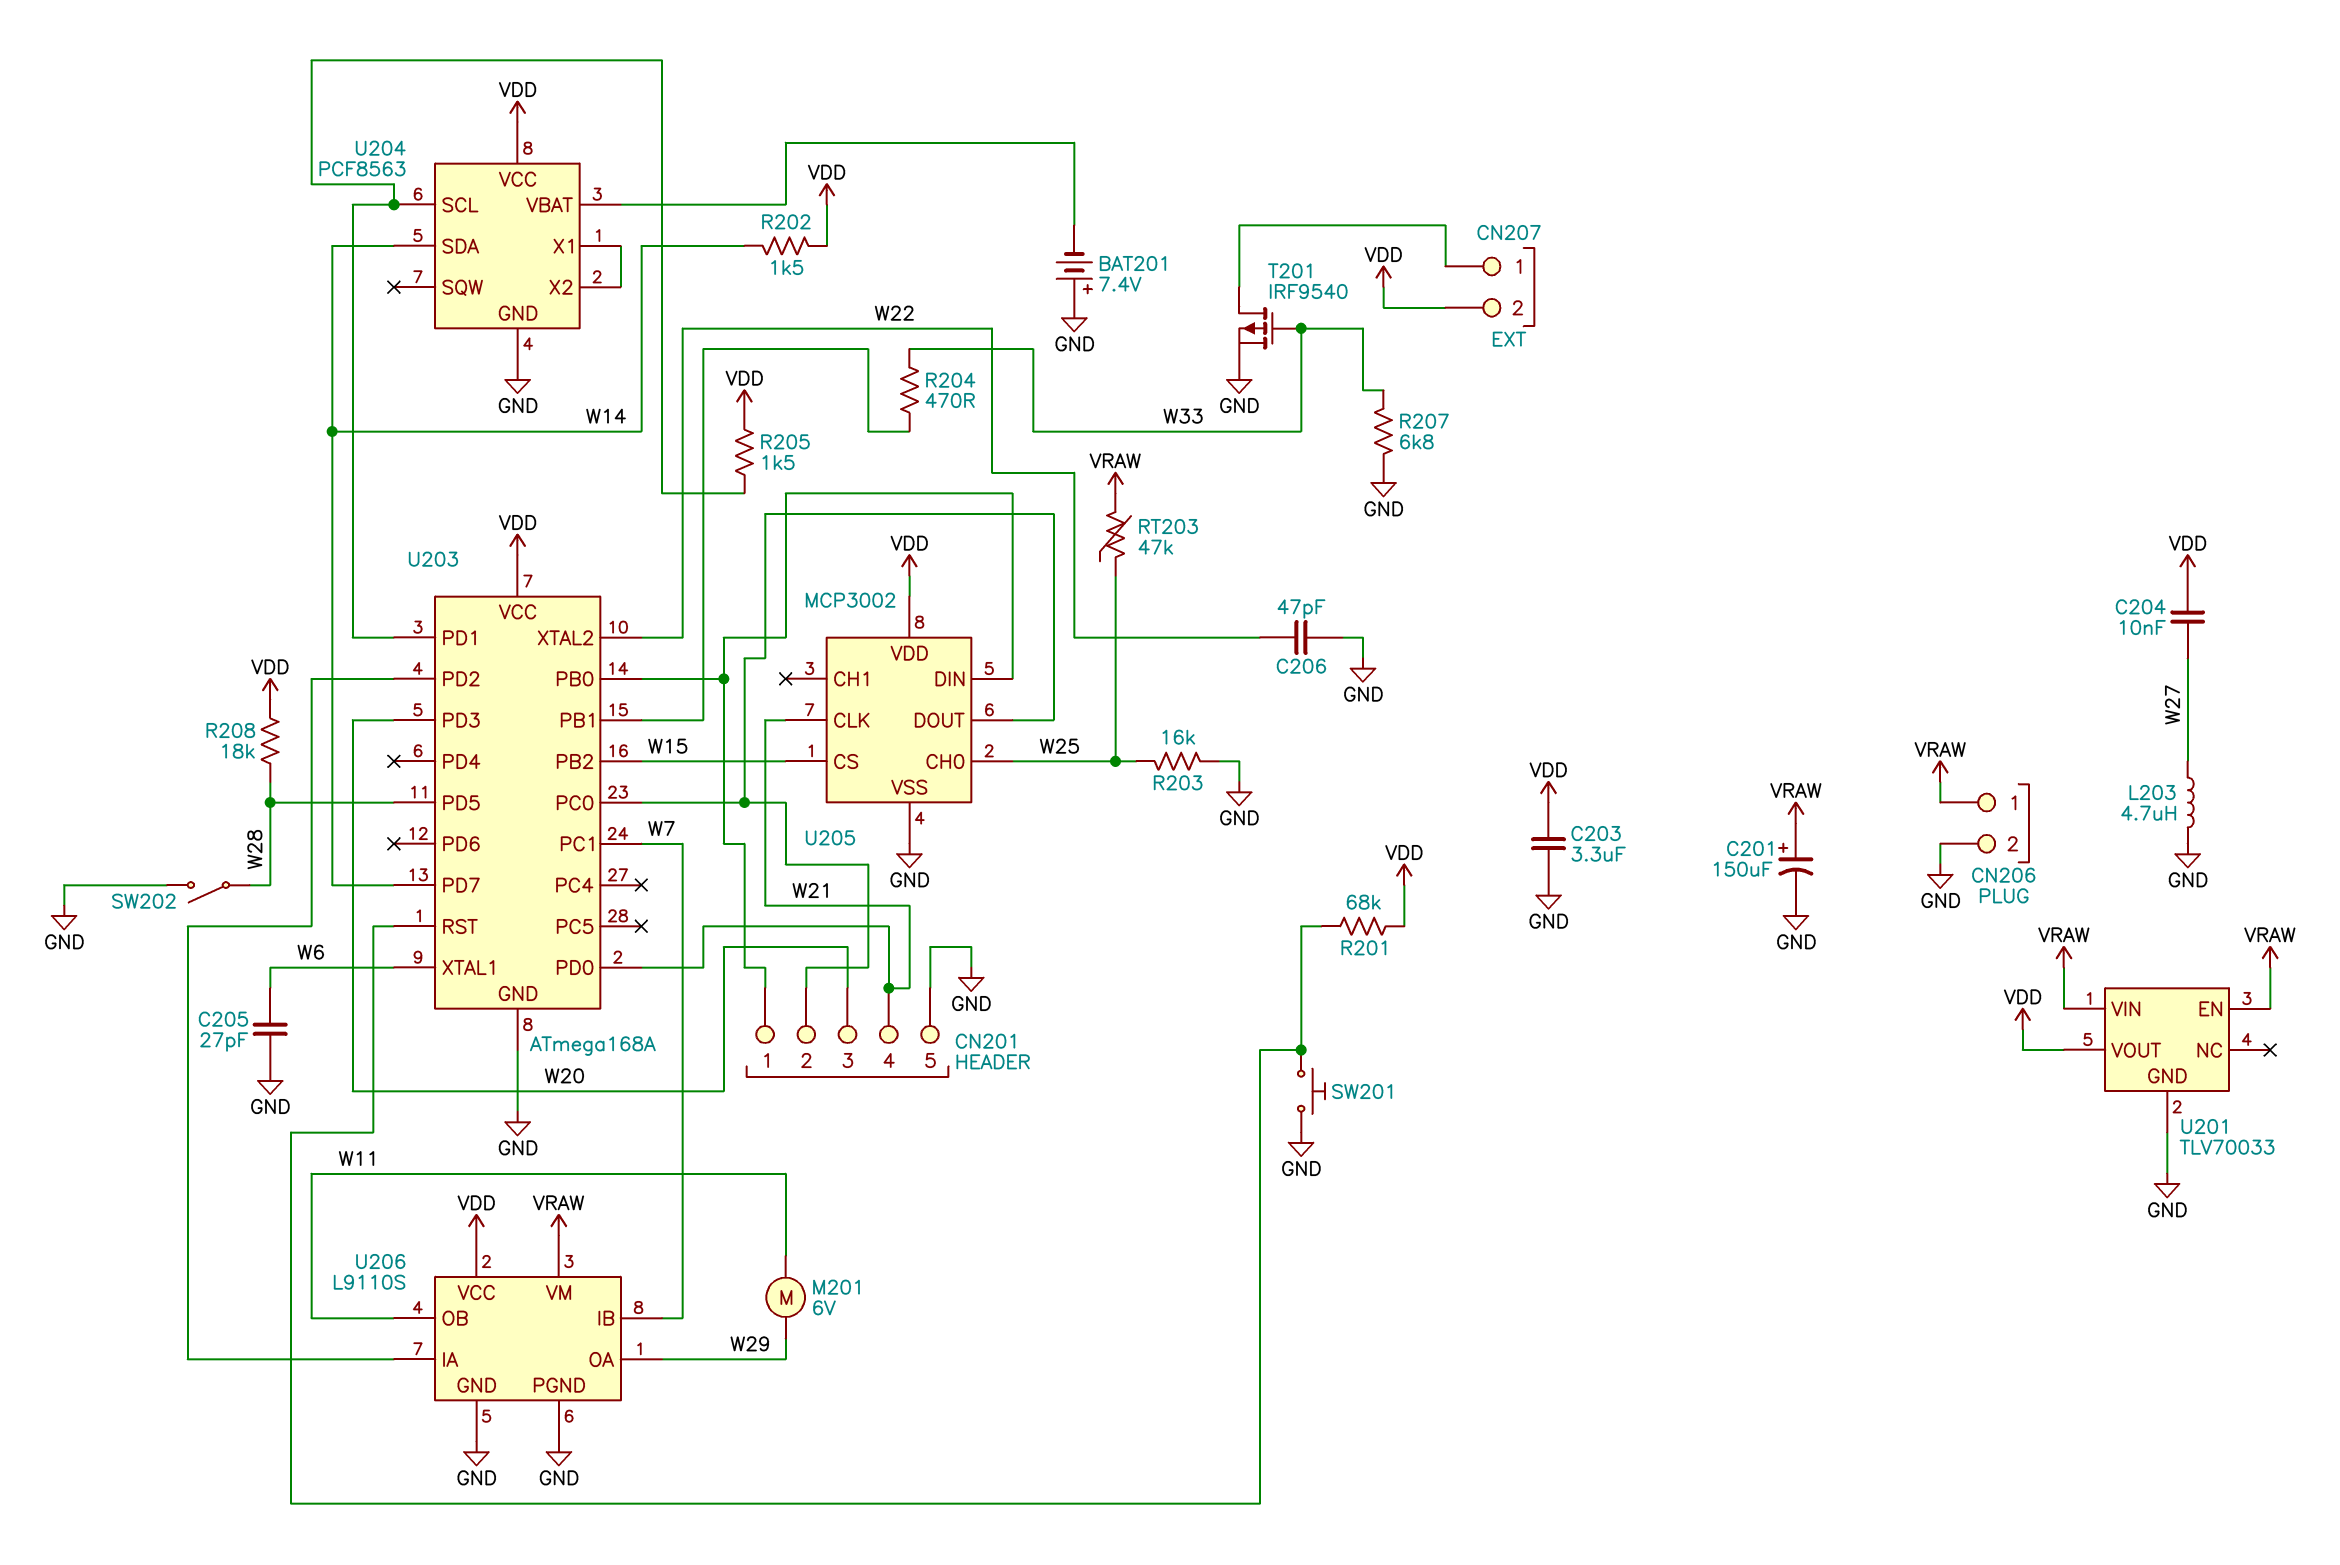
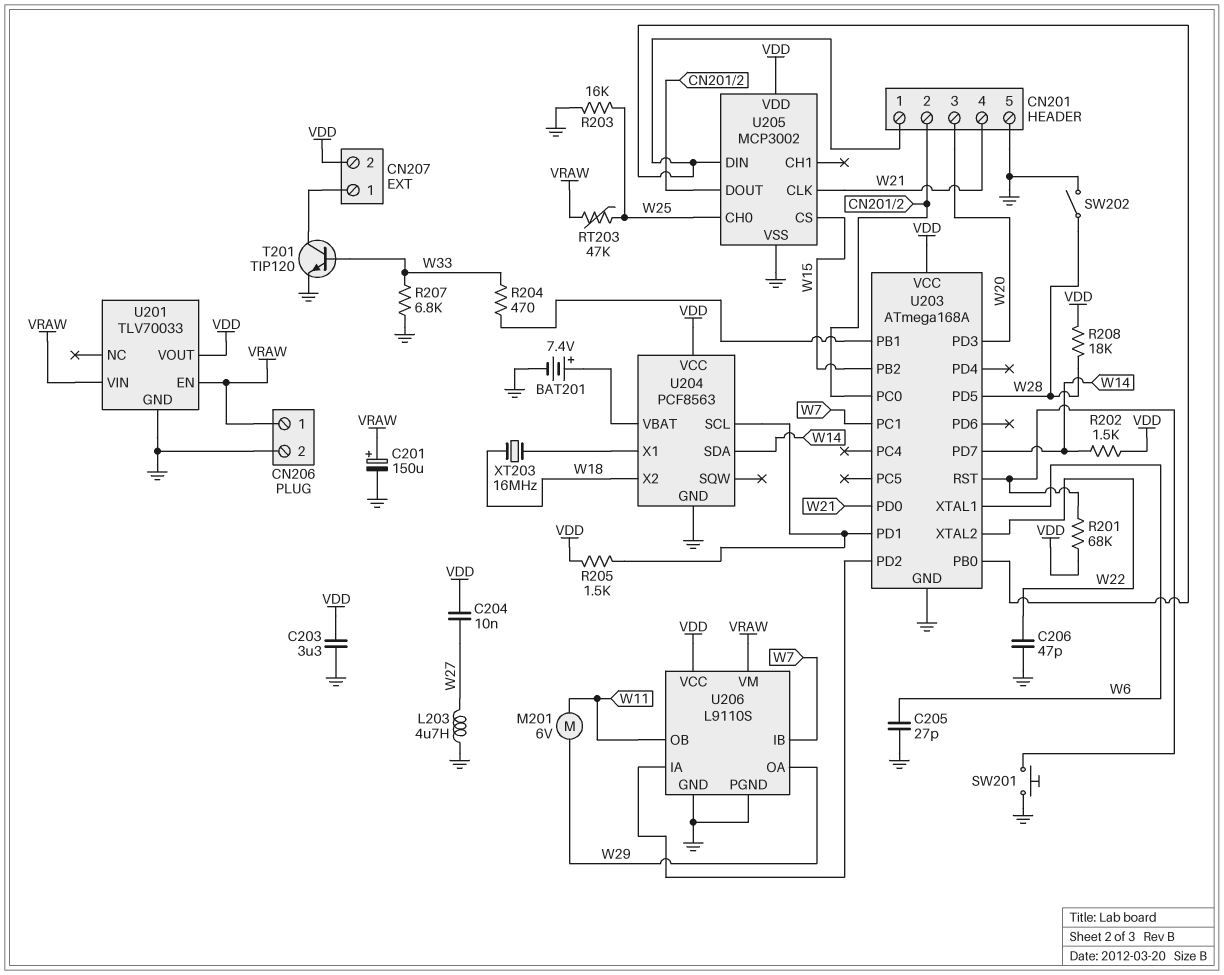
BAT201: 7.4V (plus GND, minus U204/VBAT) -> 7.4V (plus U204/VBAT, minus GND)
T201: PMOS IRF9540 (G W33, D CN207/1, S GND) -> NPN TIP120 (B W33, C CN207/1, E GND)
U204 pin X2: U204/X1 -> W18
XT203: none -> 16MHz (U204/X1, W18)

